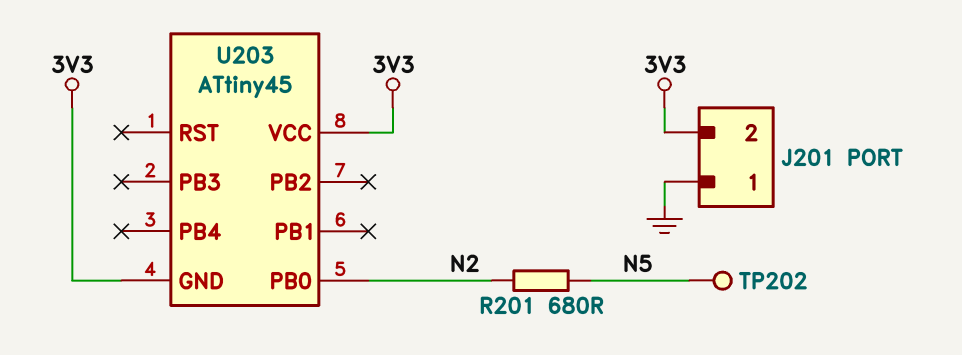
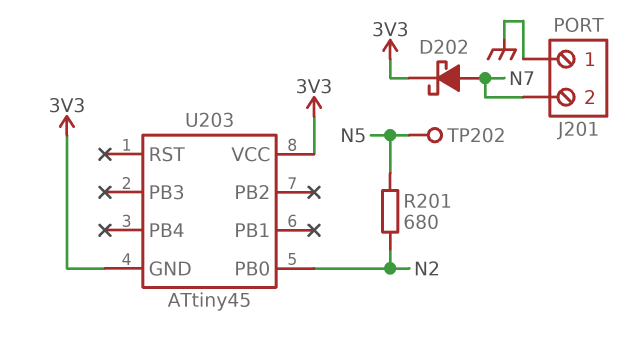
D202: none -> schottky (A N7, K 3V3)
J201 pin 2: 3V3 -> N7

